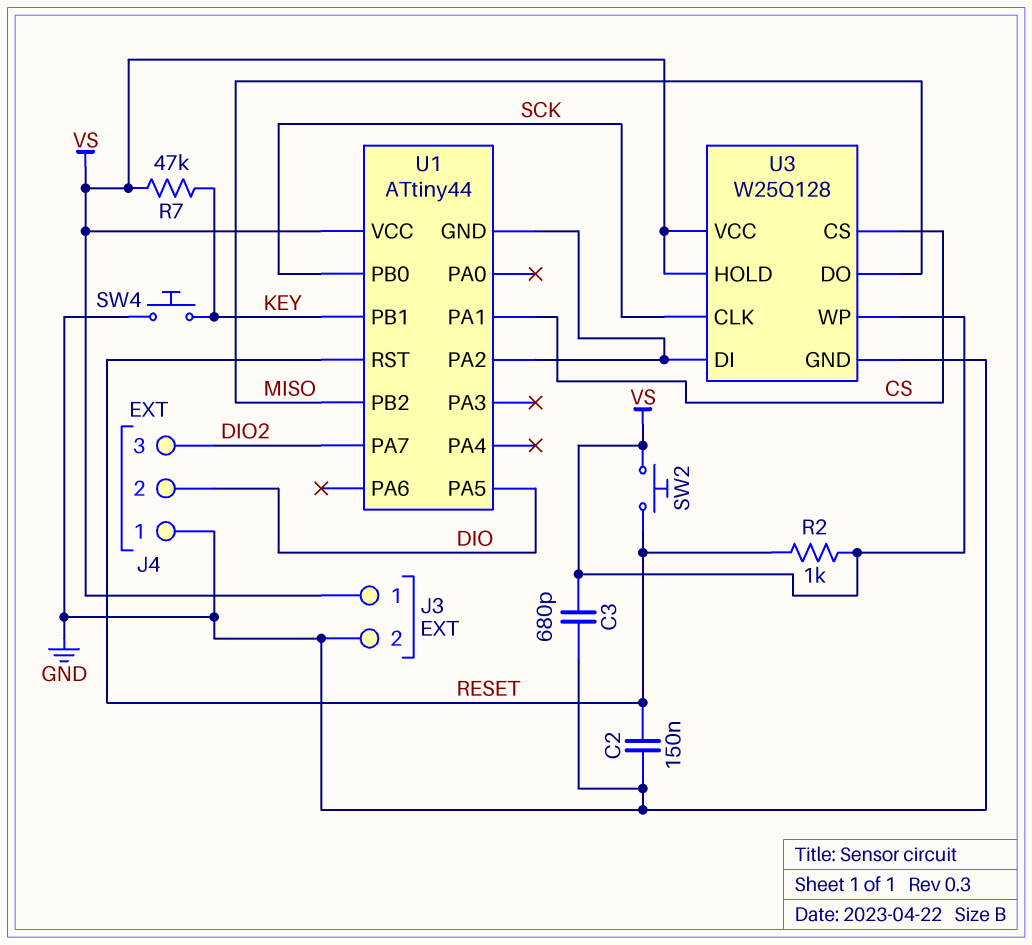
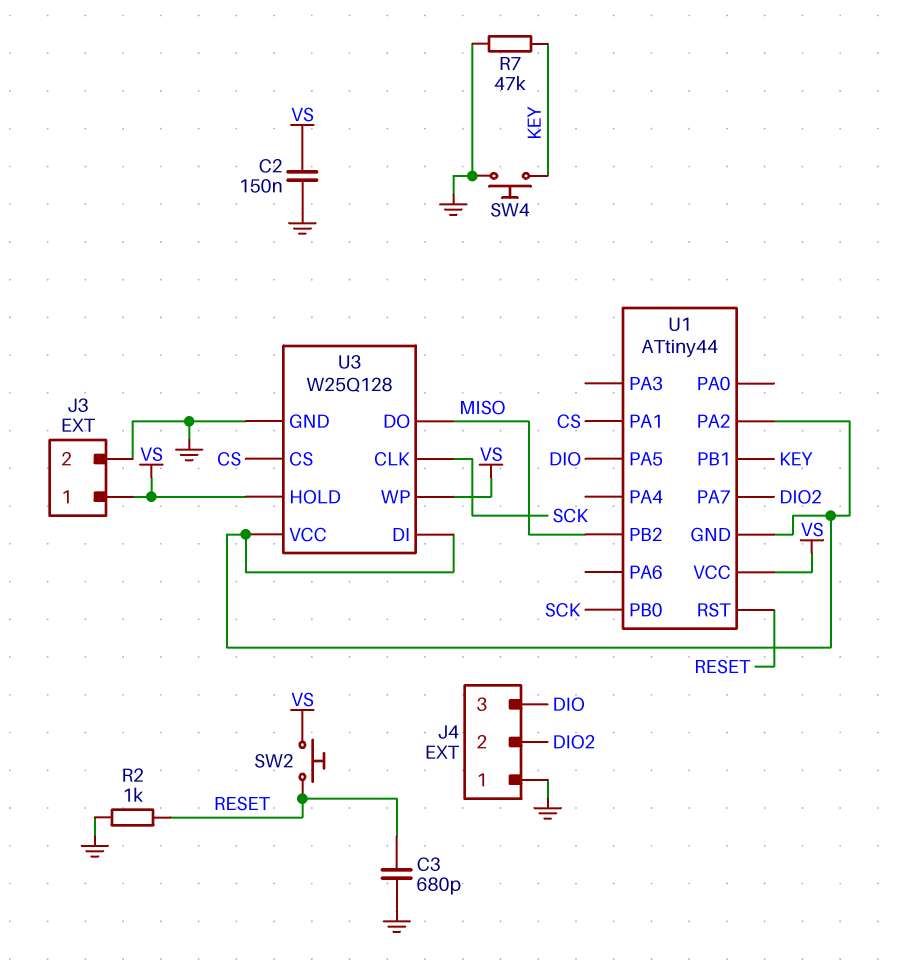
C2: 150nF (GND, RESET) -> 150nF (GND, VS)
C3: 680pF (GND, VS) -> 680pF (GND, RESET)
J4 pin 2: DIO -> DIO2
J4 pin 3: DIO2 -> DIO
R2: 1k (RESET, VS) -> 1k (GND, RESET)
R7: 47k (KEY, VS) -> 47k (GND, KEY)
U3 pin VCC: VS -> U1/GND

